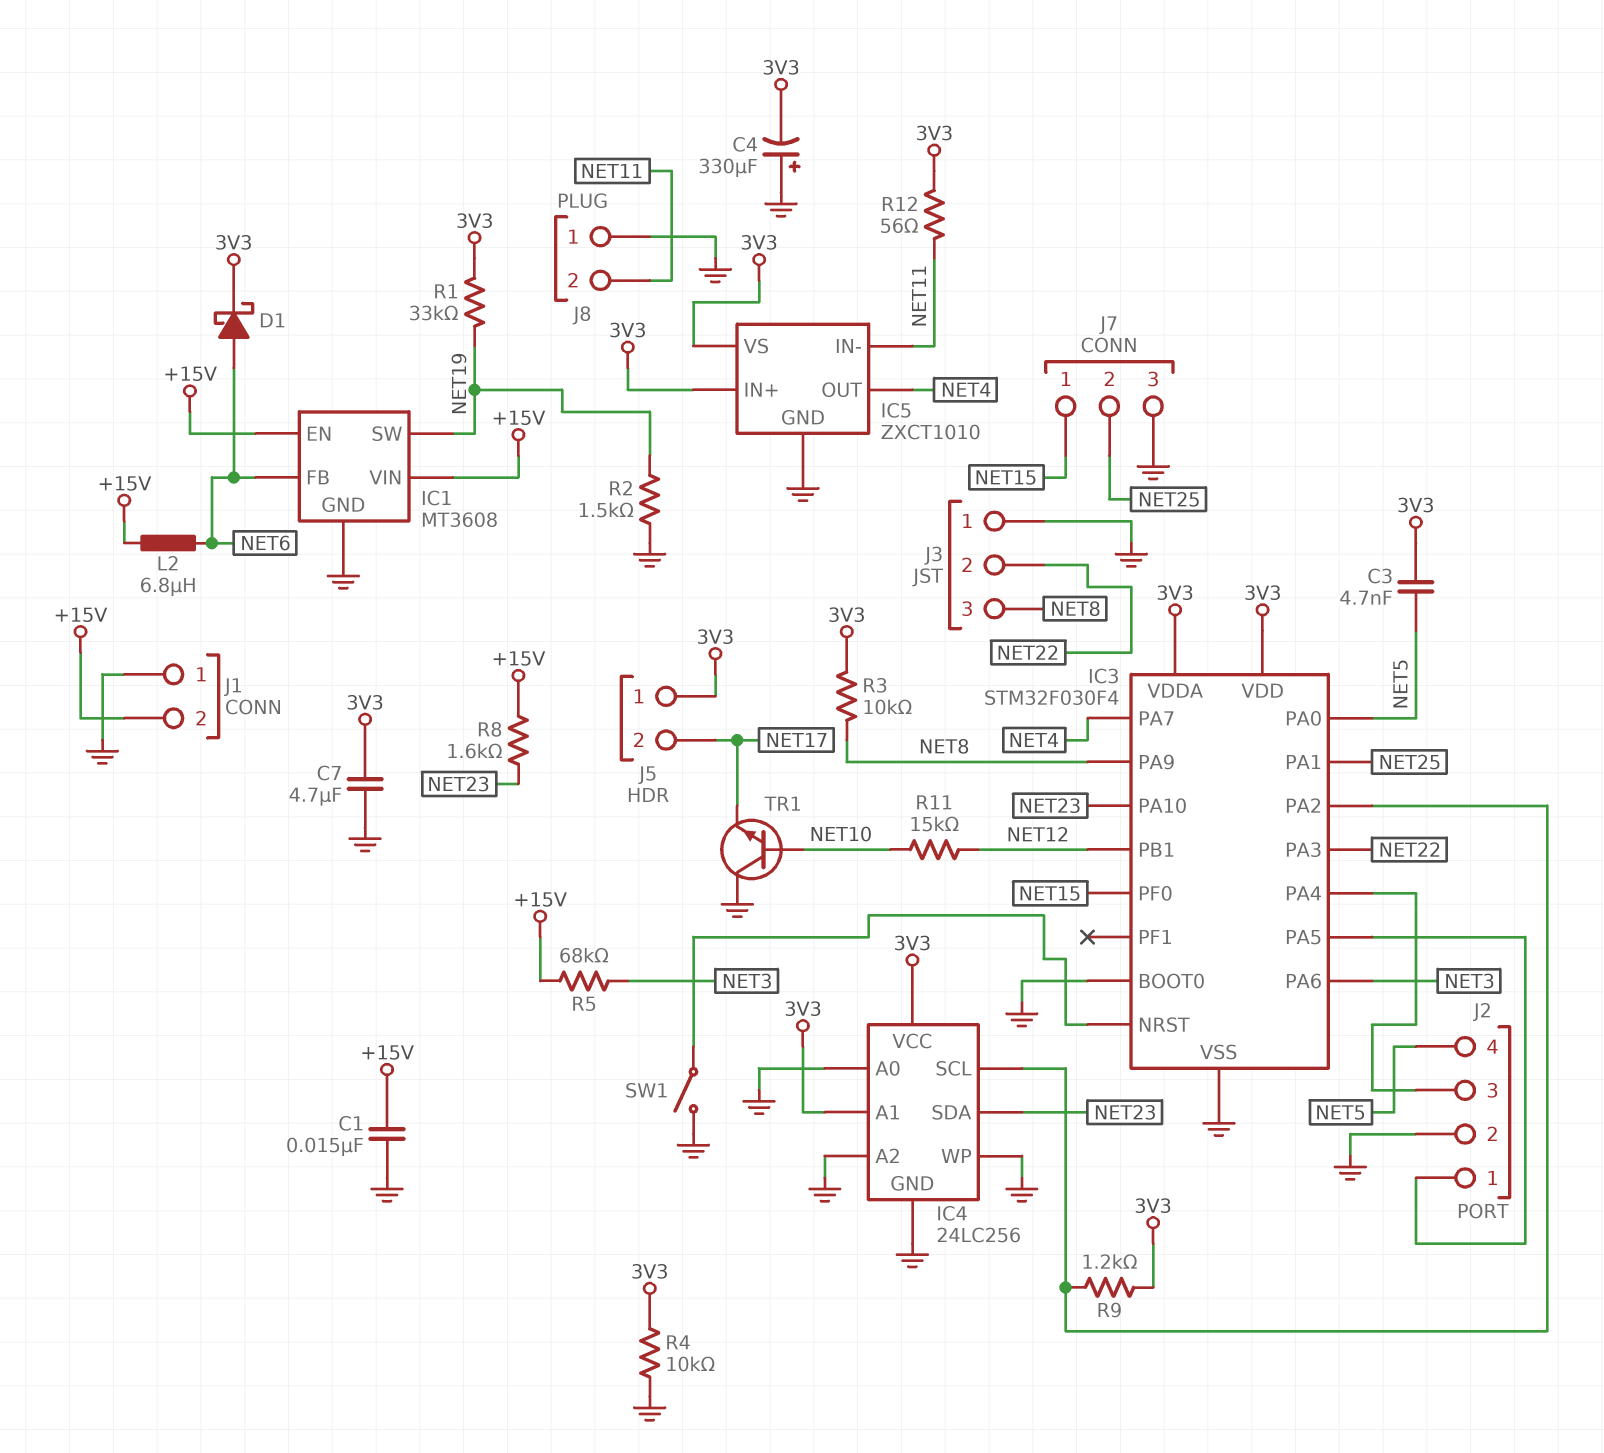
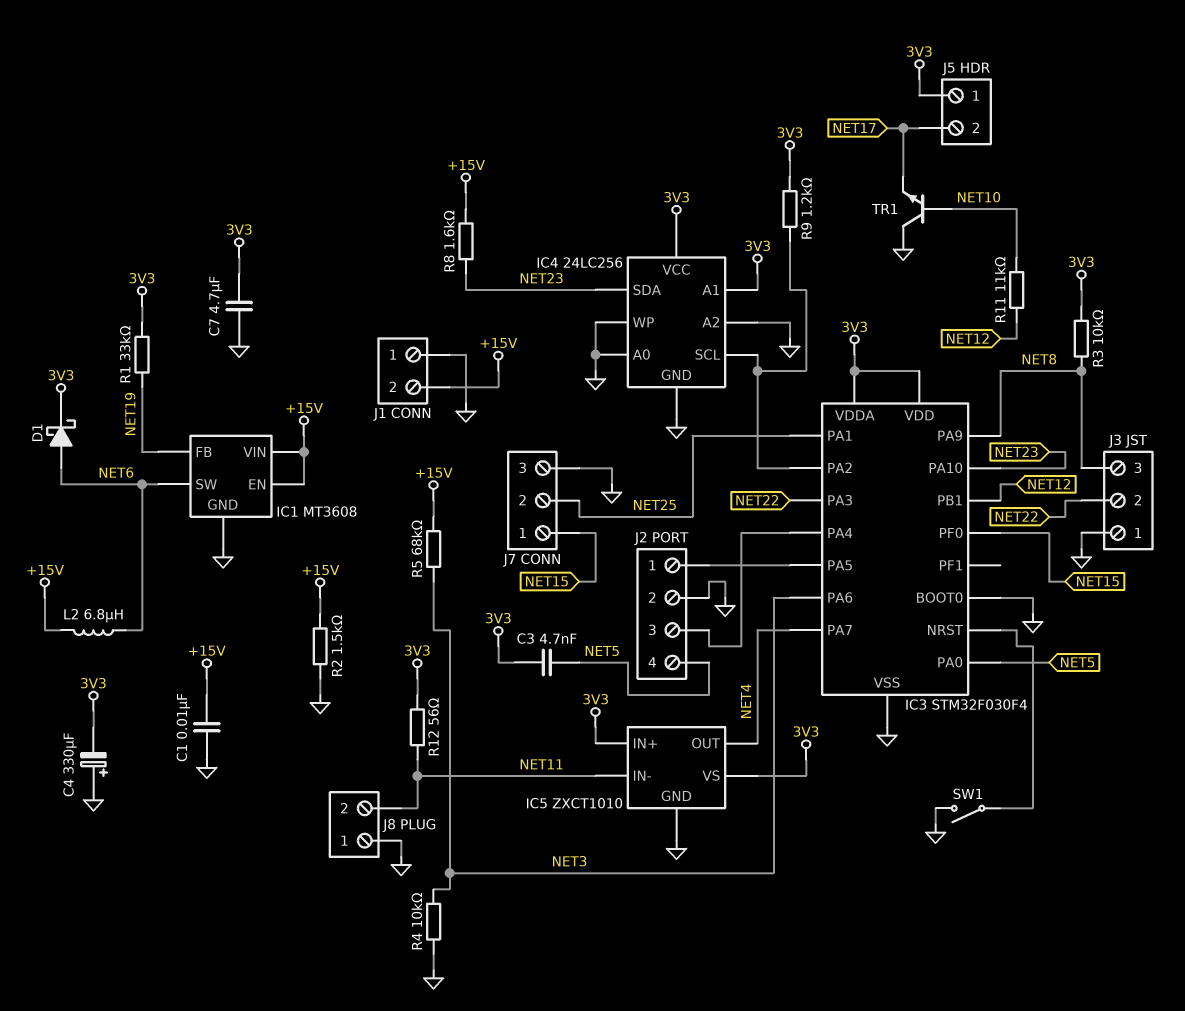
C1: 15nF (+15V, GND) -> 10nF (+15V, GND)
IC1 pin FB: NET6 -> NET19
IC1 pin SW: NET19 -> NET6
R2: 1.5k (GND, NET19) -> 1.5k (+15V, GND)
R4: 10k (3V3, GND) -> 10k (GND, NET3)
R11: 15k (NET10, NET12) -> 11k (NET10, NET12)

